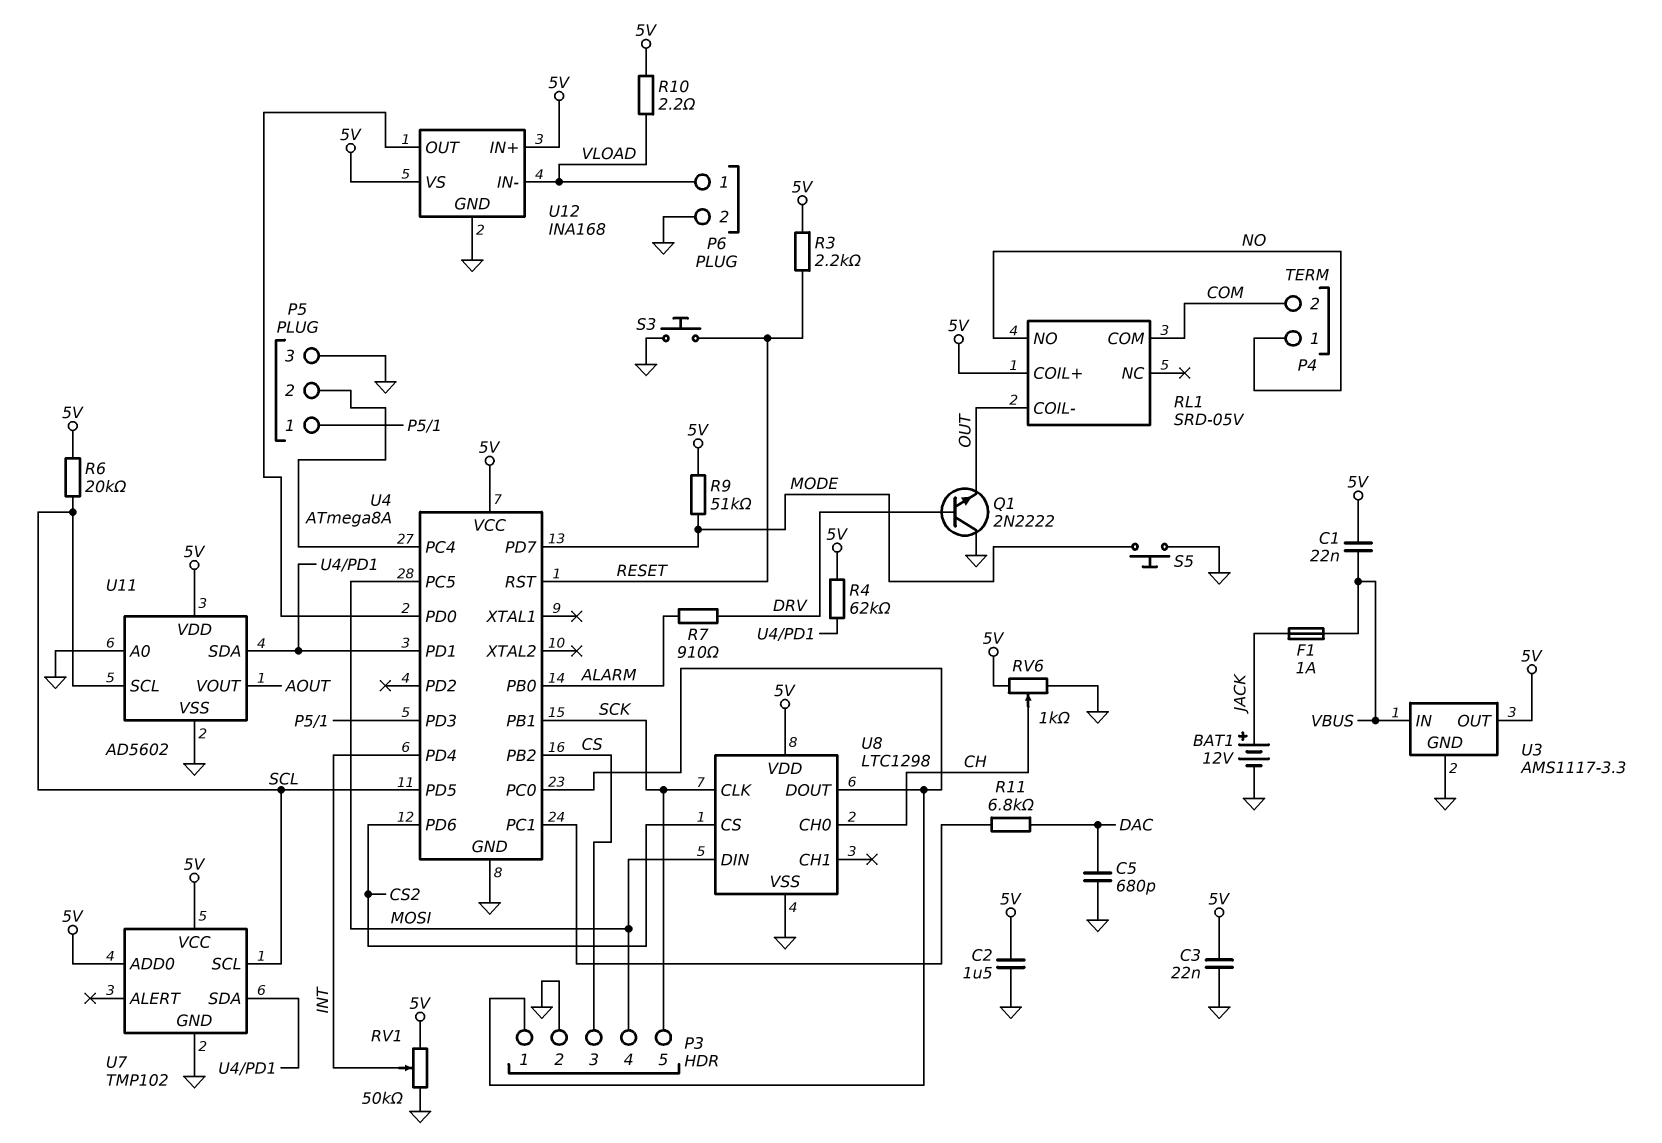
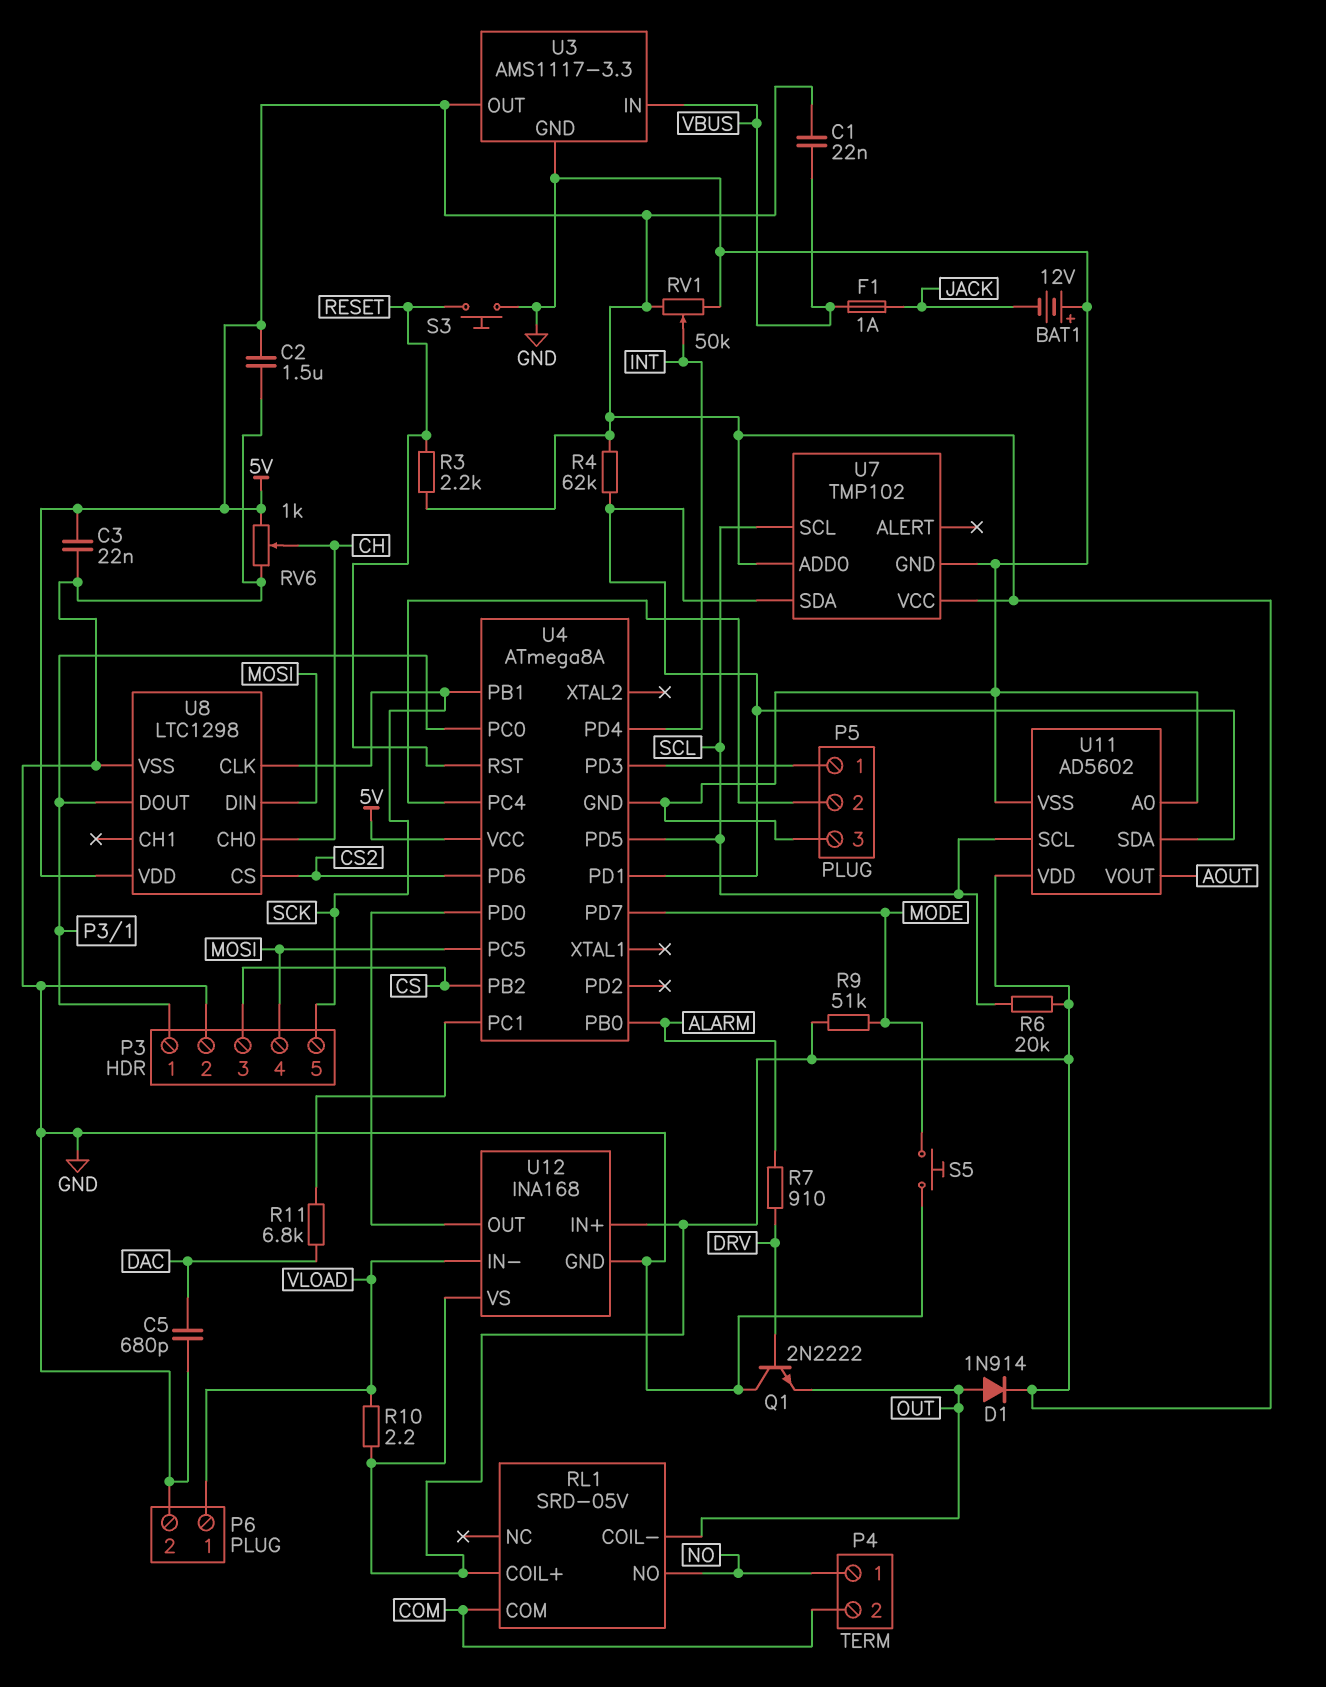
BAT1: 12V (plus JACK, minus GND) -> 12V (plus GND, minus JACK)
D1: none -> diode 1N914 (A OUT, K 5V)

